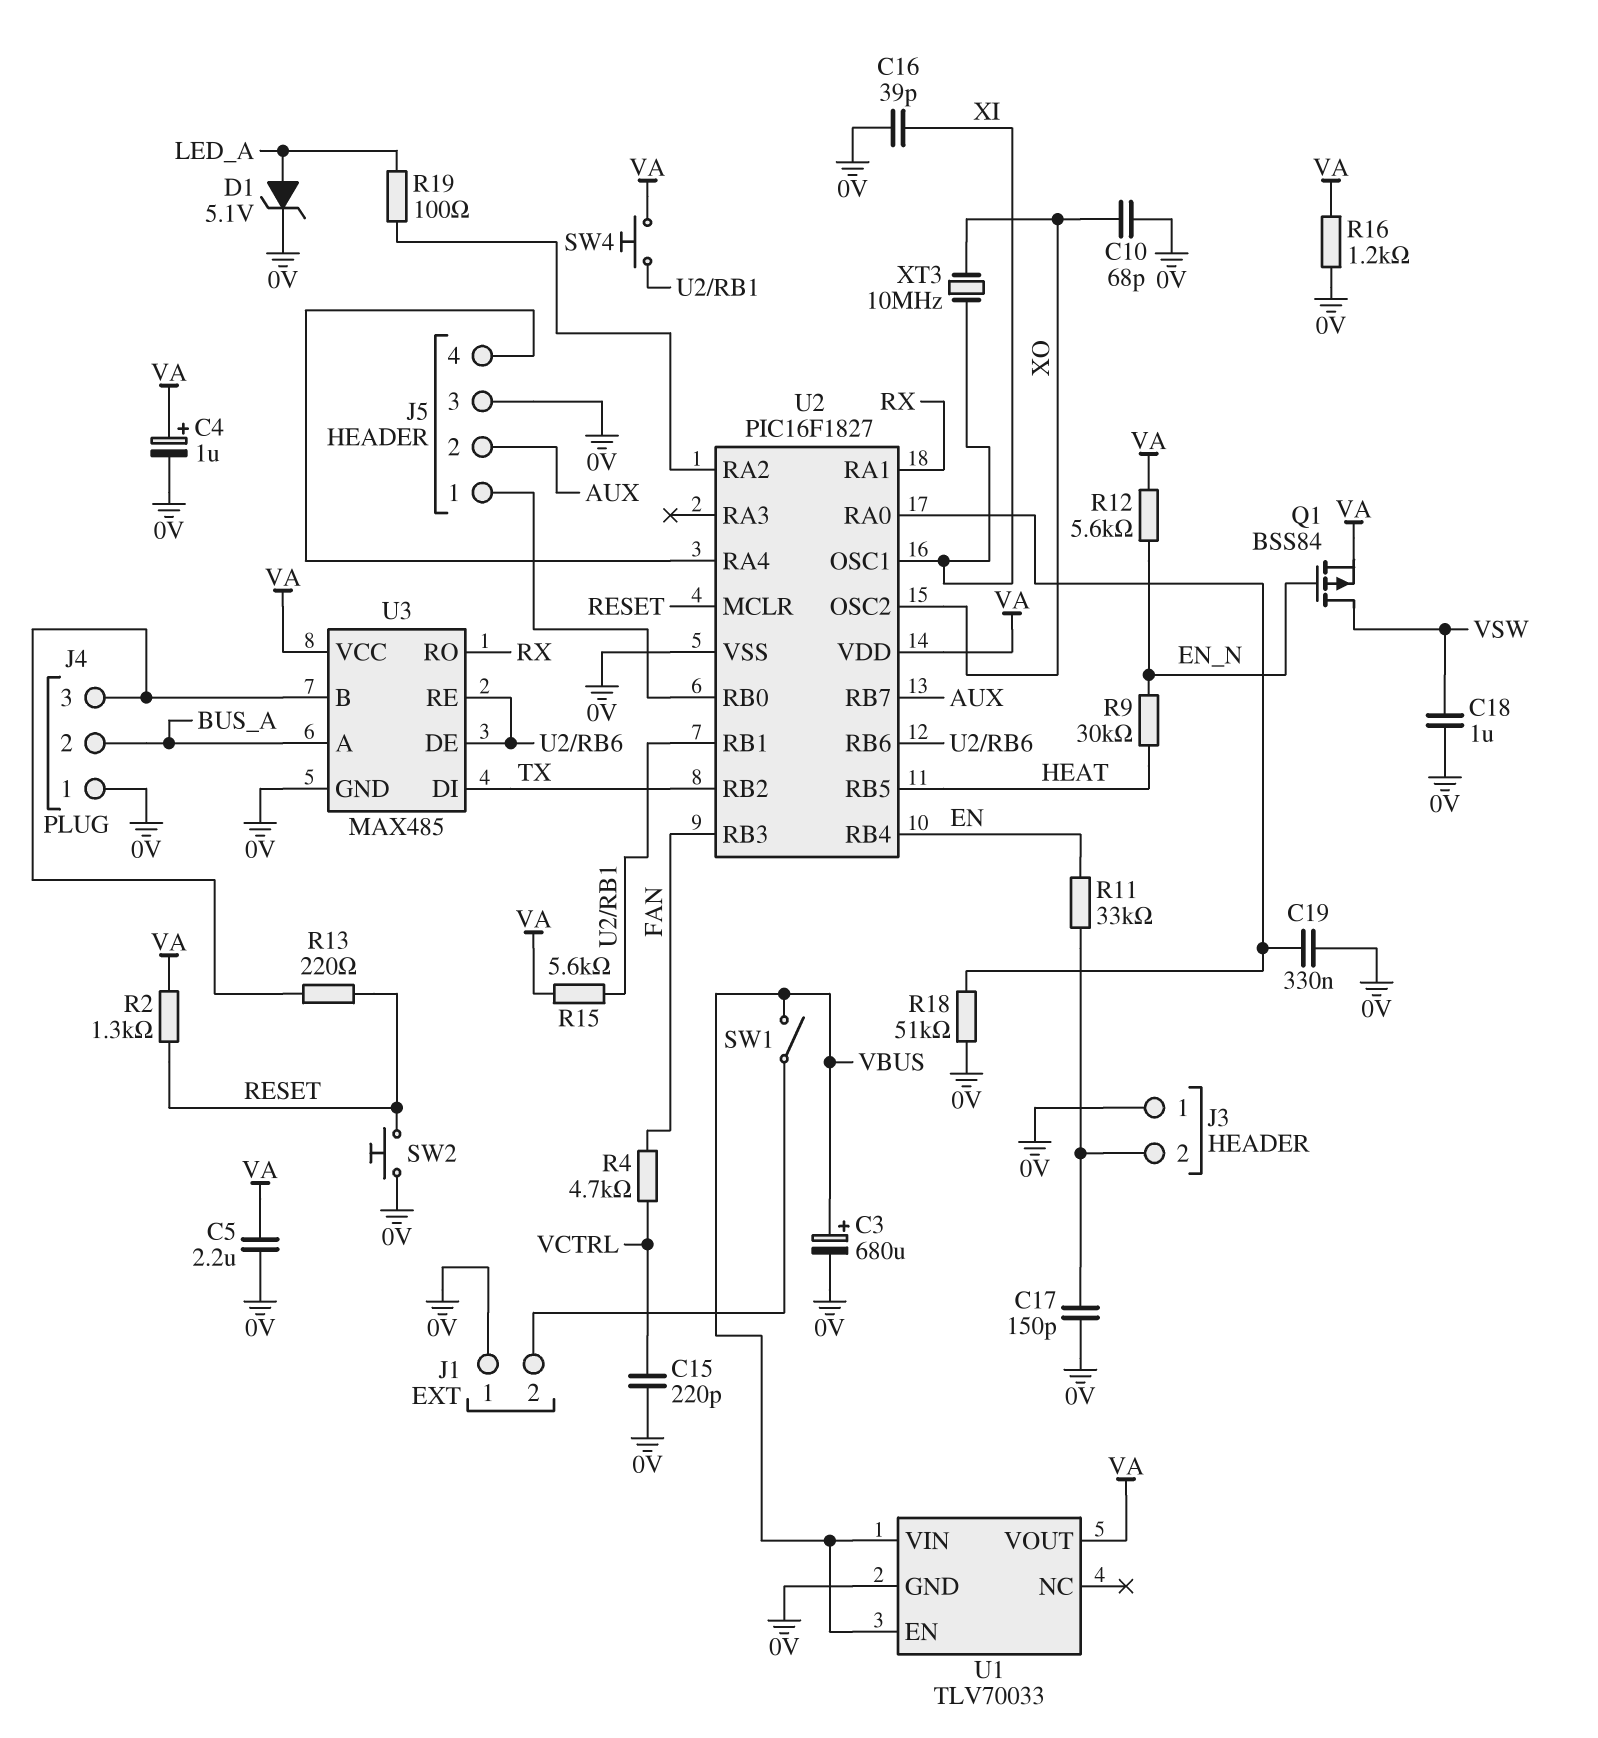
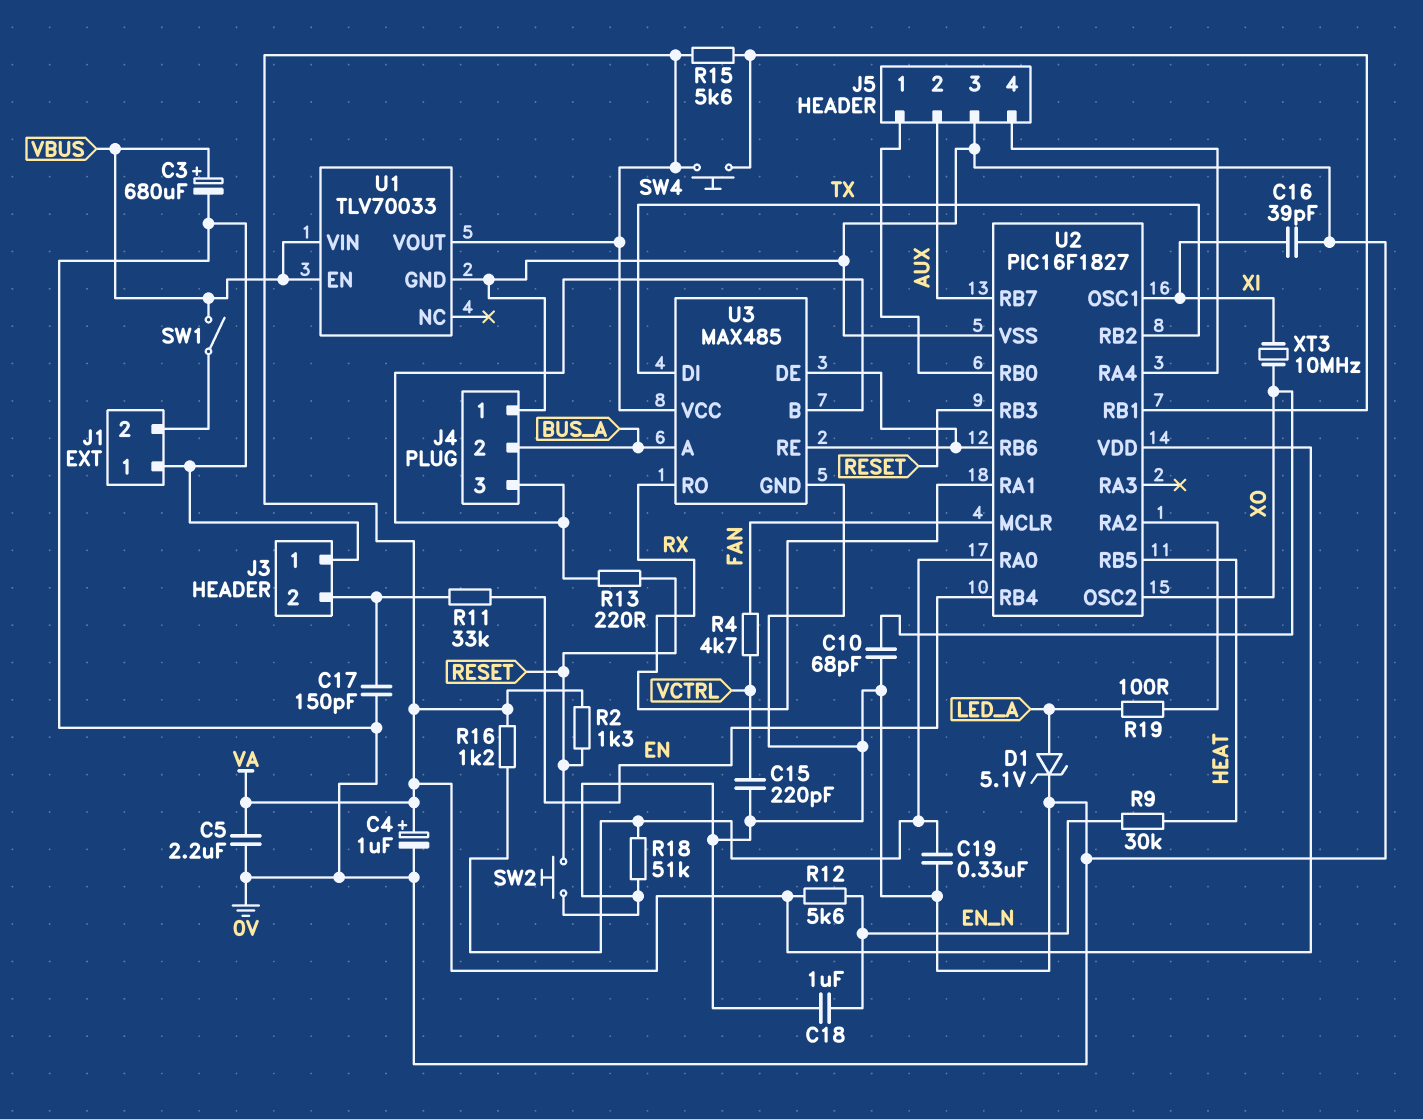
C18: 1uF (0V, VSW) -> 1uF (0V, EN_N)
Q1: PMOS BSS84 (G EN_N, D VSW, S VA) -> none
R16: 1.2k (0V, VA) -> 1.2k (U2/RA0, VA)
U2 pin MCLR: RESET -> FAN
U2 pin RB3: FAN -> RESET

